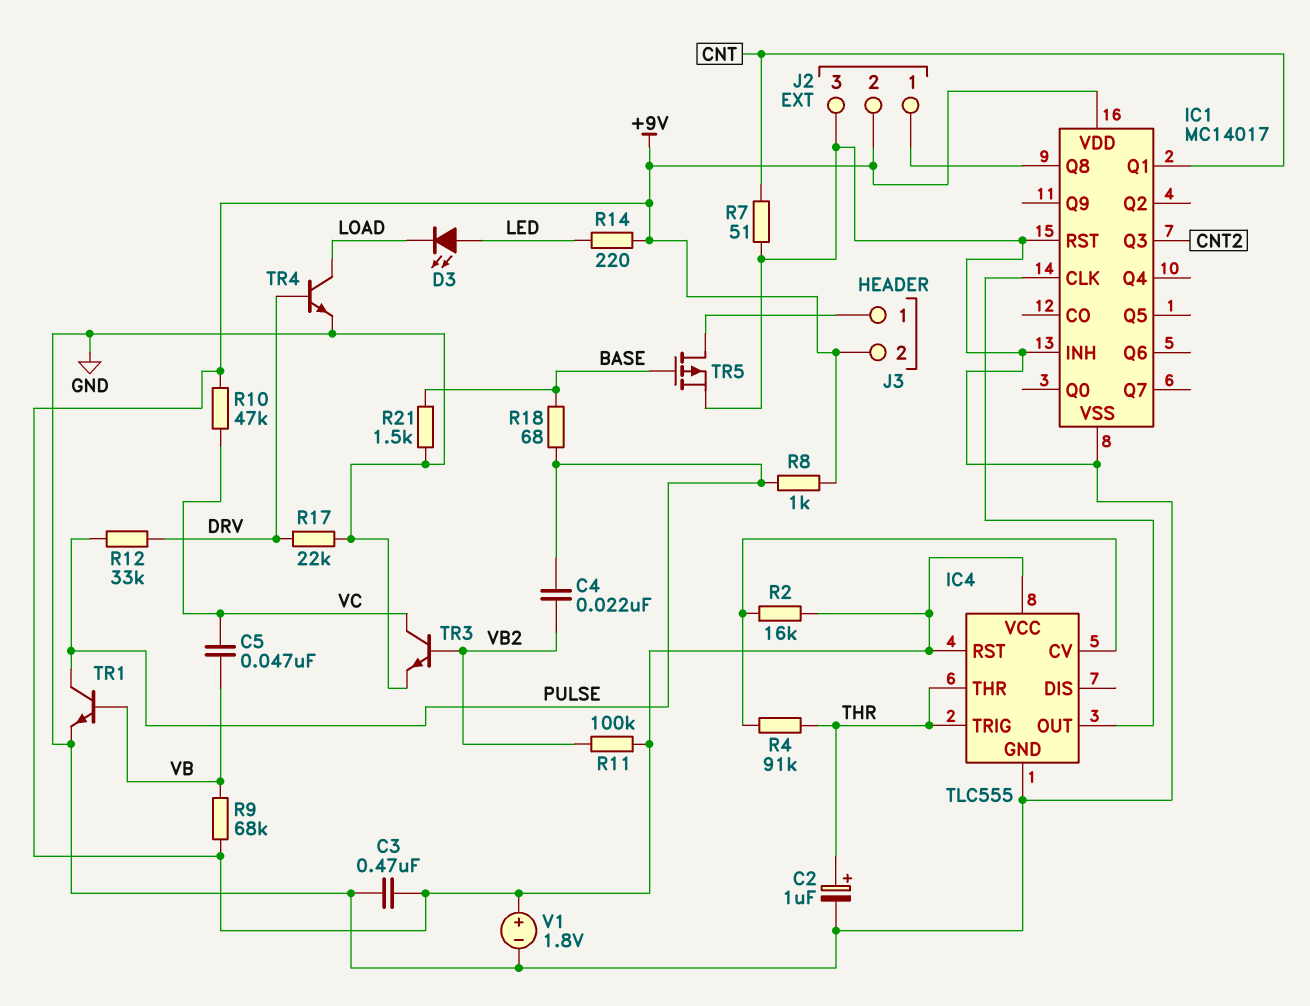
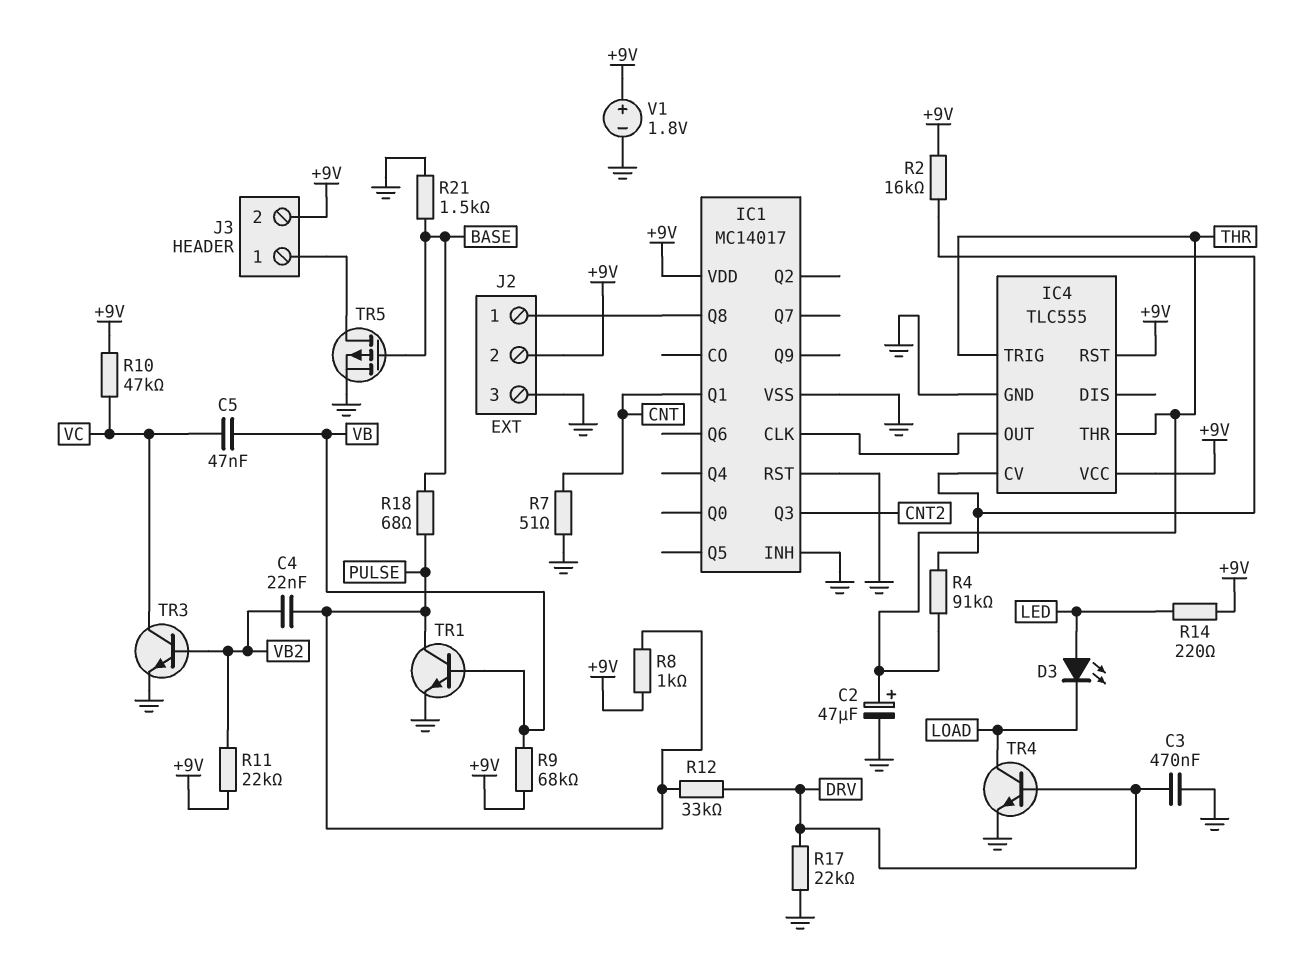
C2: 1uF (plus THR, minus GND) -> 47uF (plus THR, minus GND)
C3: 470nF (+9V, GND) -> 470nF (DRV, GND)
R11: 100k (+9V, VB2) -> 22k (+9V, VB2)

